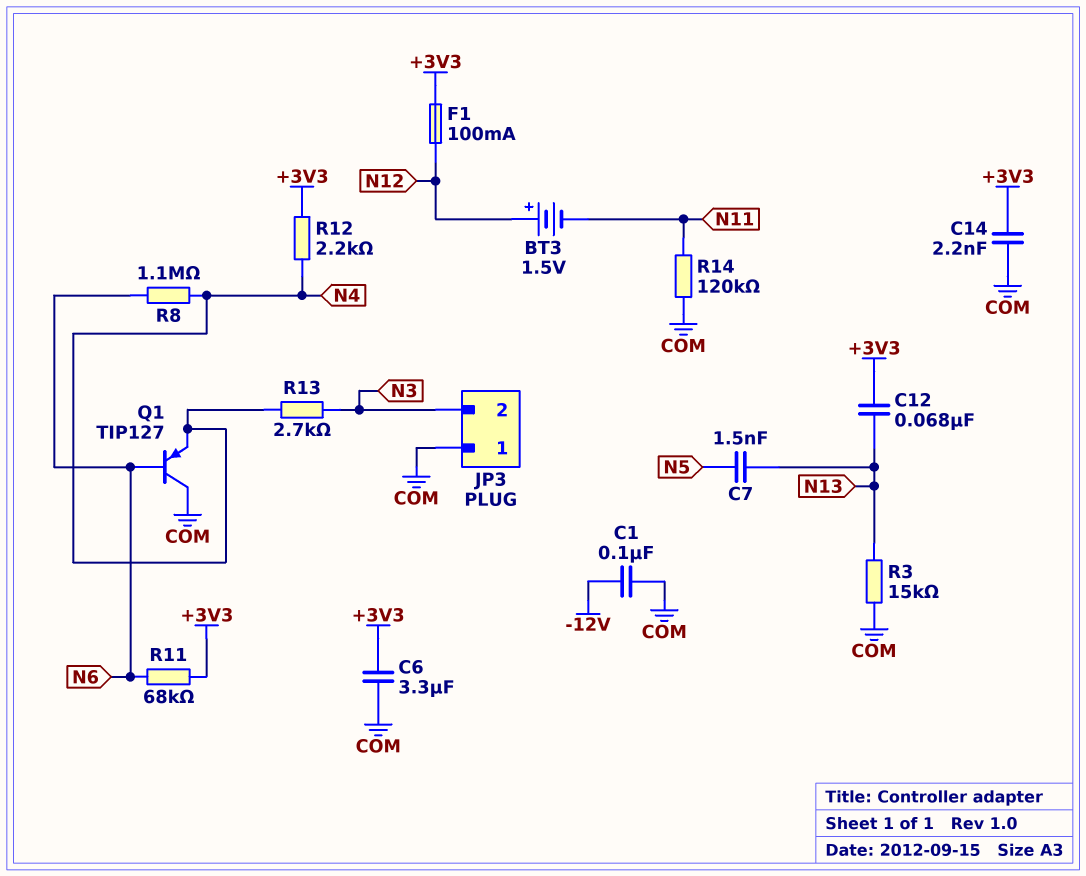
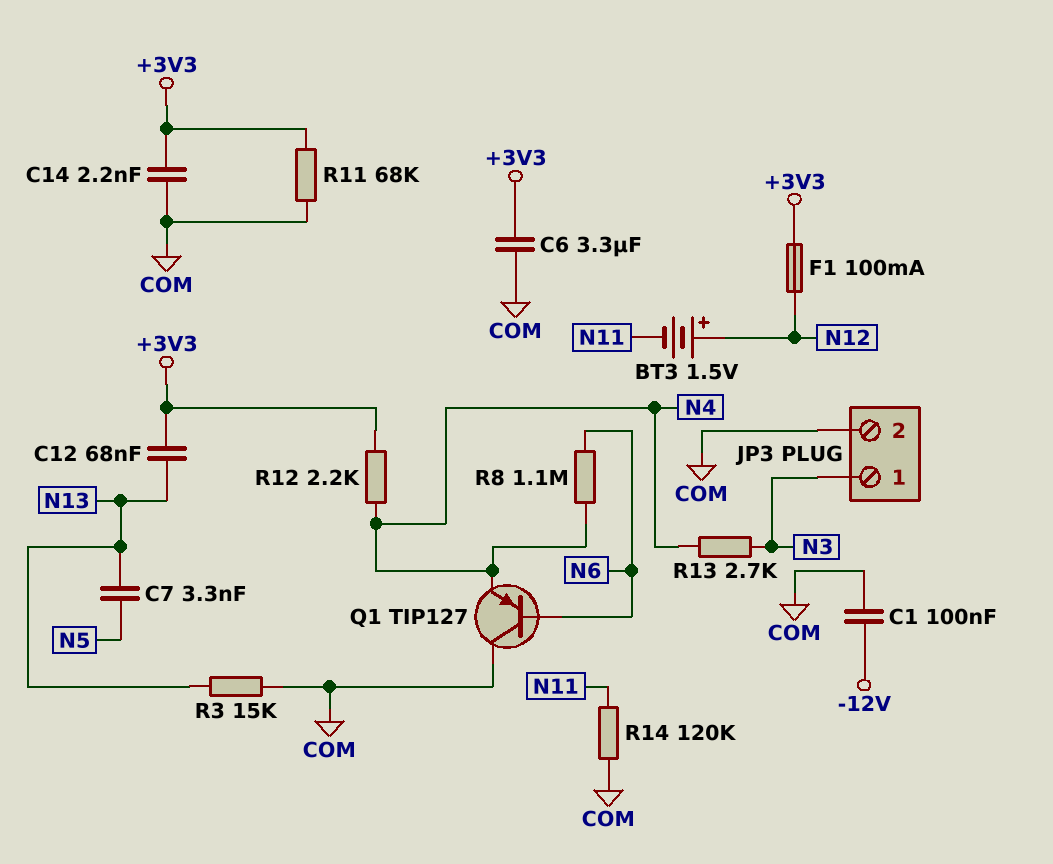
C7: 1.5nF (N5, N13) -> 3.3nF (N5, N13)
JP3 pin 1: COM -> N3
JP3 pin 2: N3 -> COM
R11: 68k (+3V3, N6) -> 68k (+3V3, COM)

